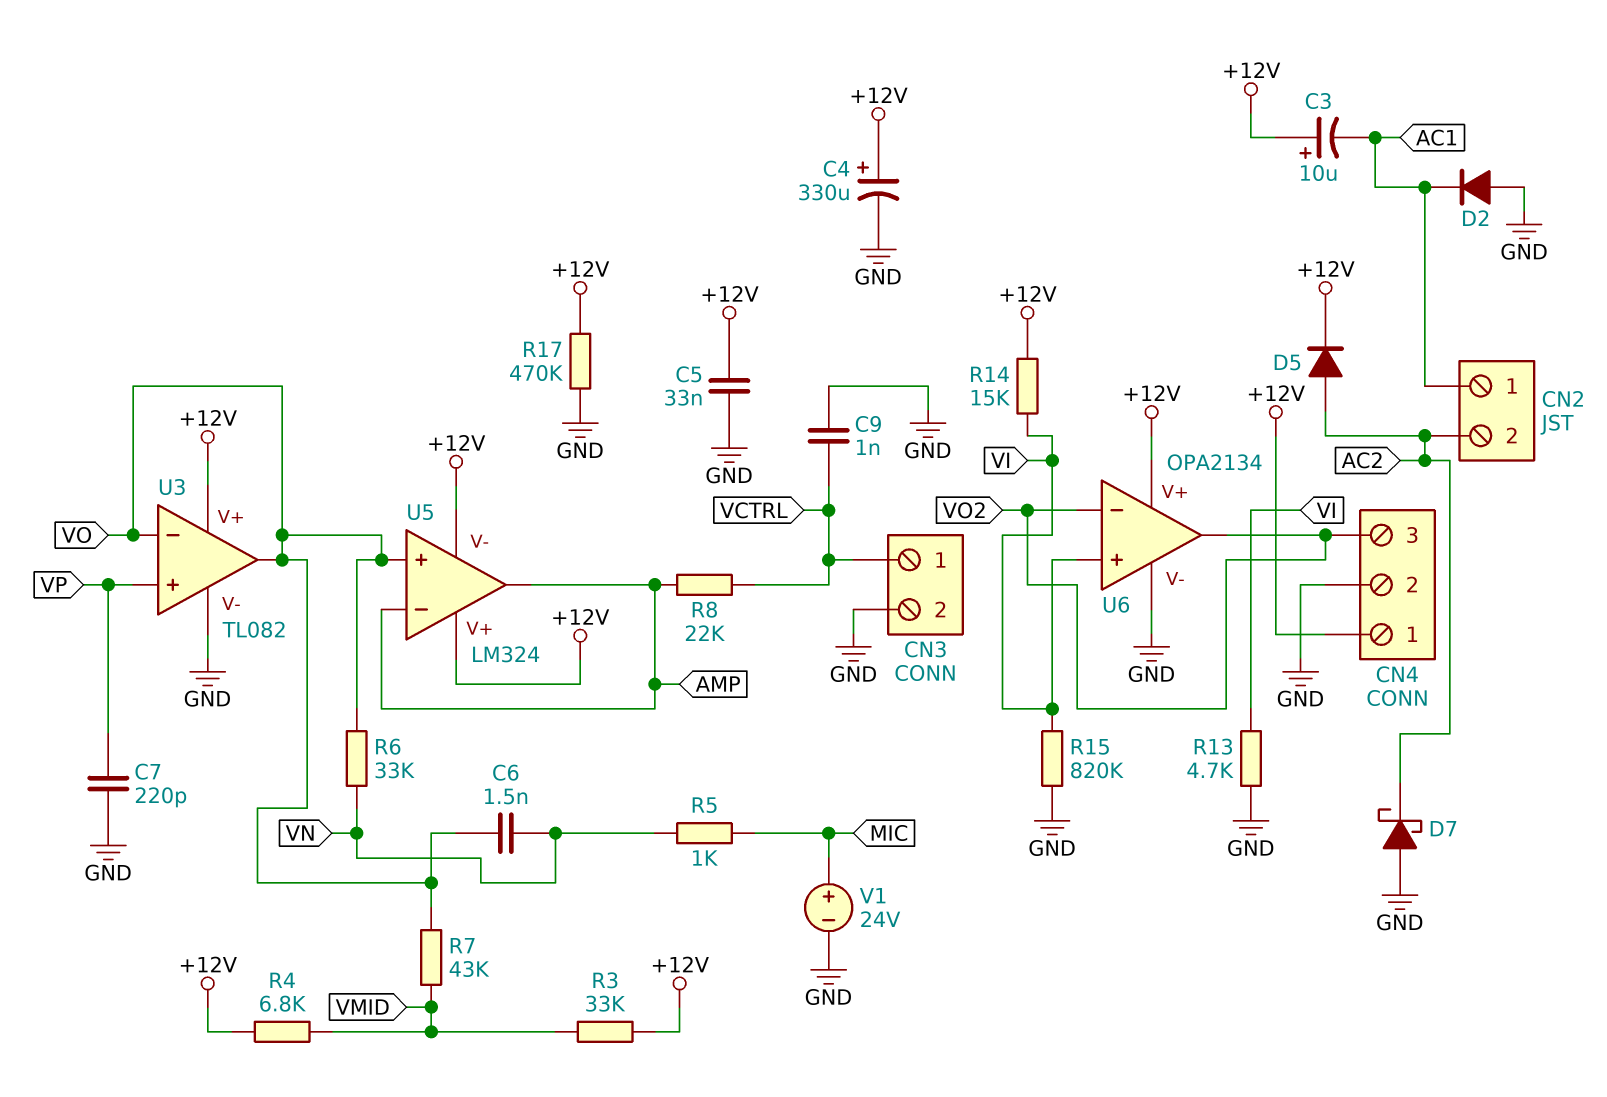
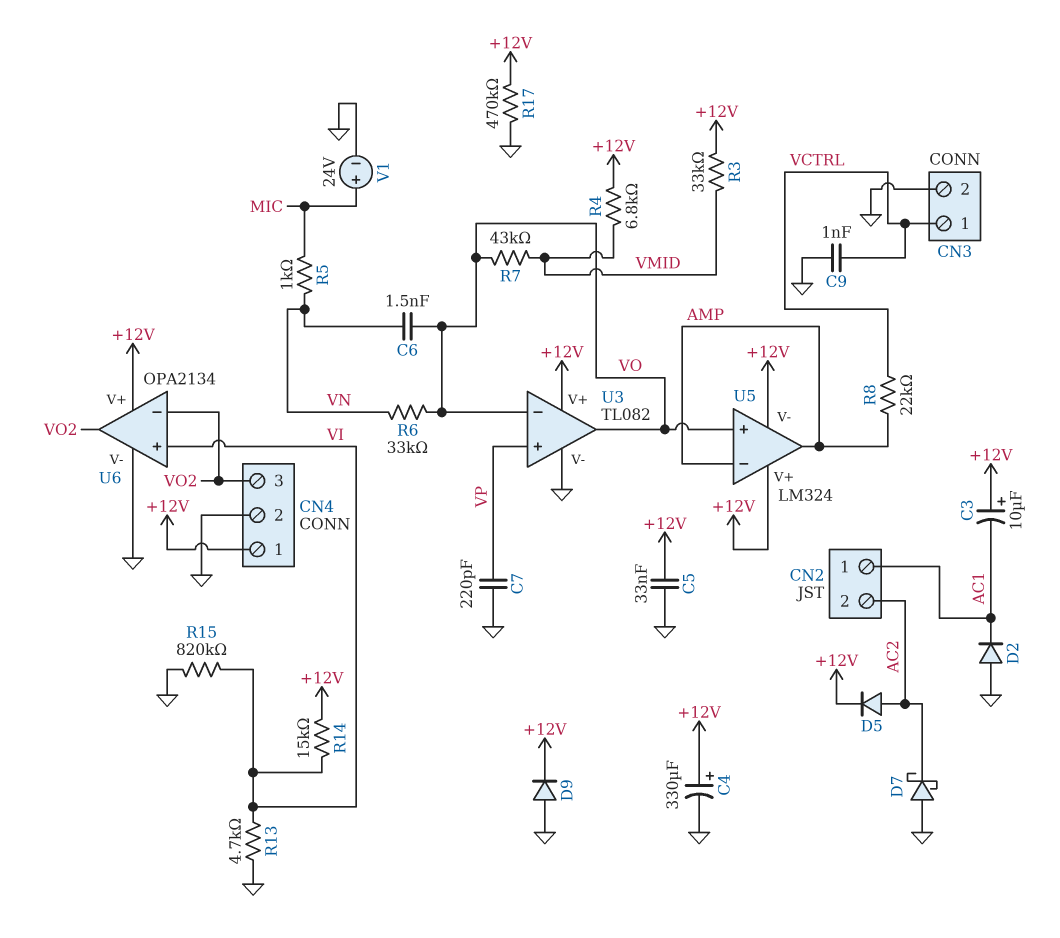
D9: none -> diode (A GND, K +12V)

